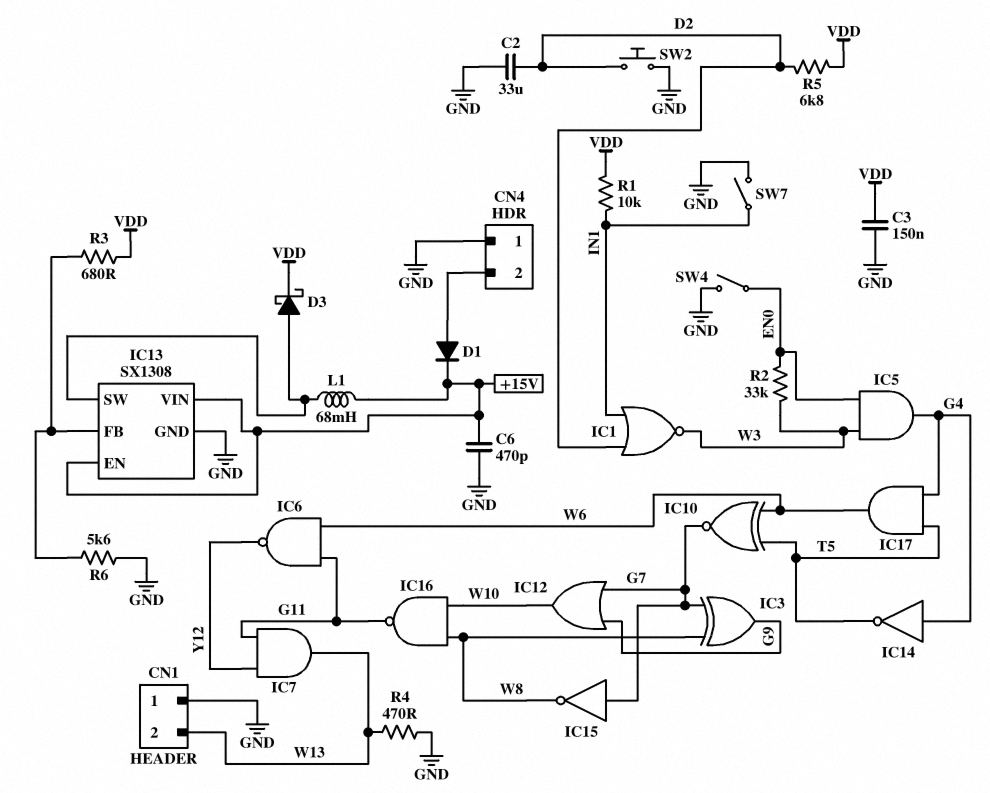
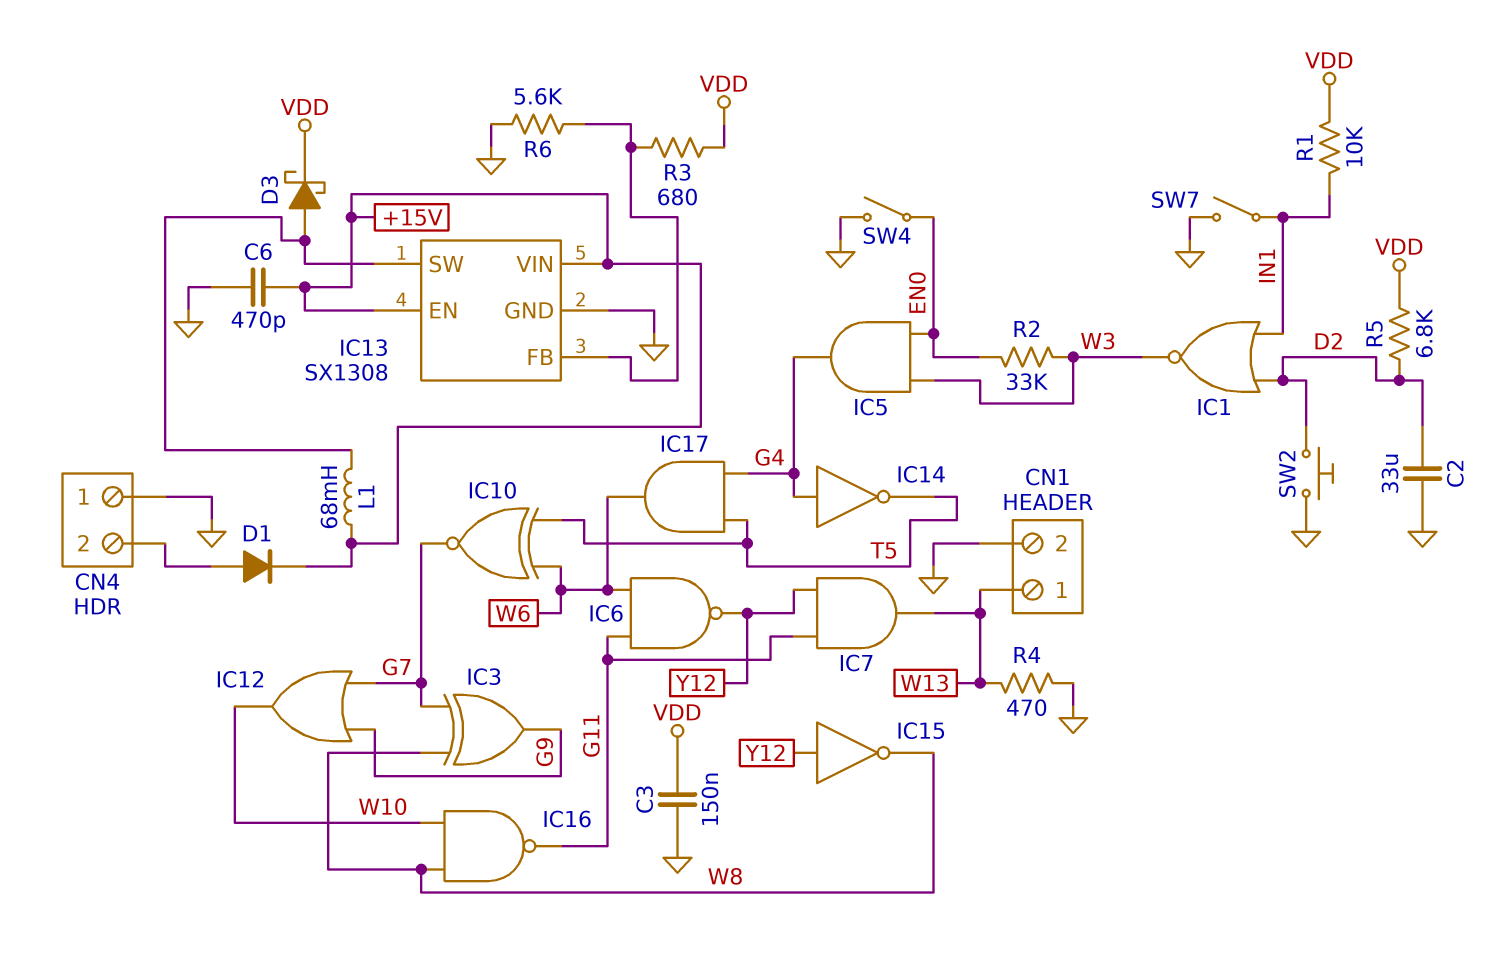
CN1 pin 1: GND -> W13
CN1 pin 2: W13 -> GND
IC15: NOT (in G7, out W8) -> NOT (in Y12, out W8)

